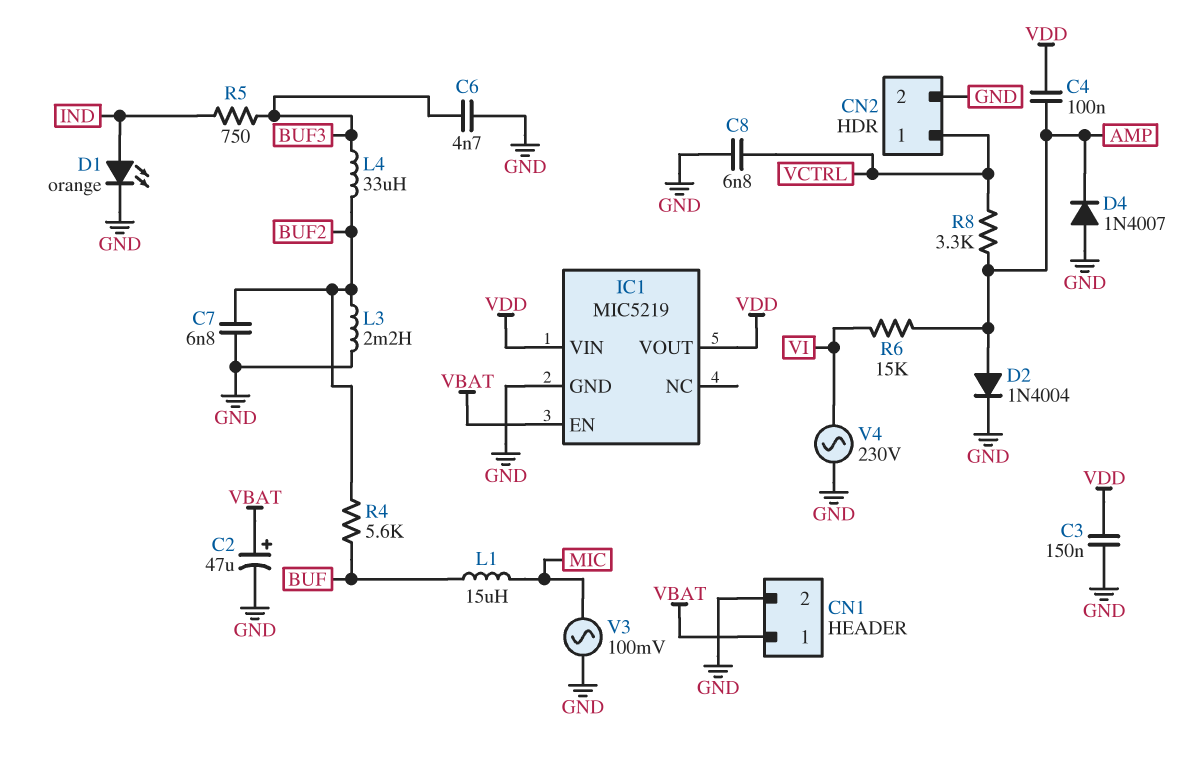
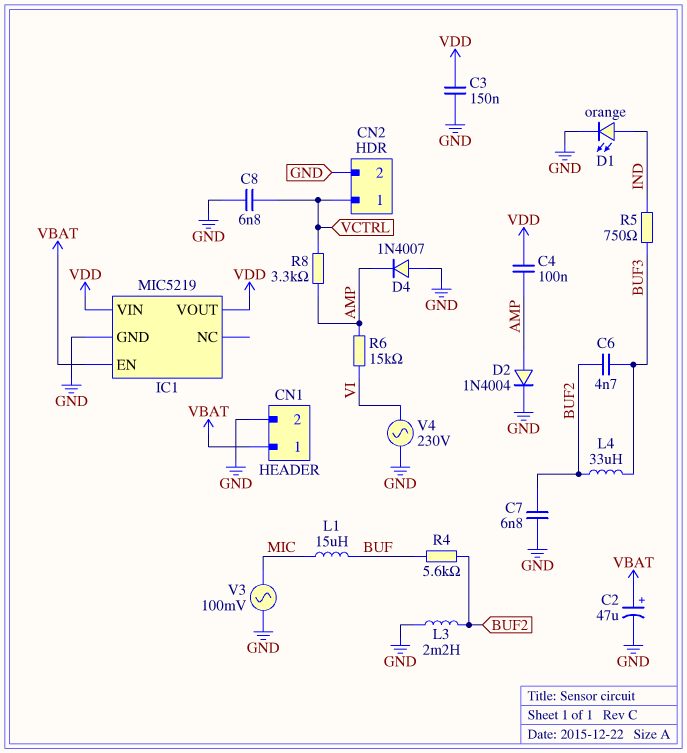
C6: 4.7nF (BUF3, GND) -> 4.7nF (BUF2, BUF3)

